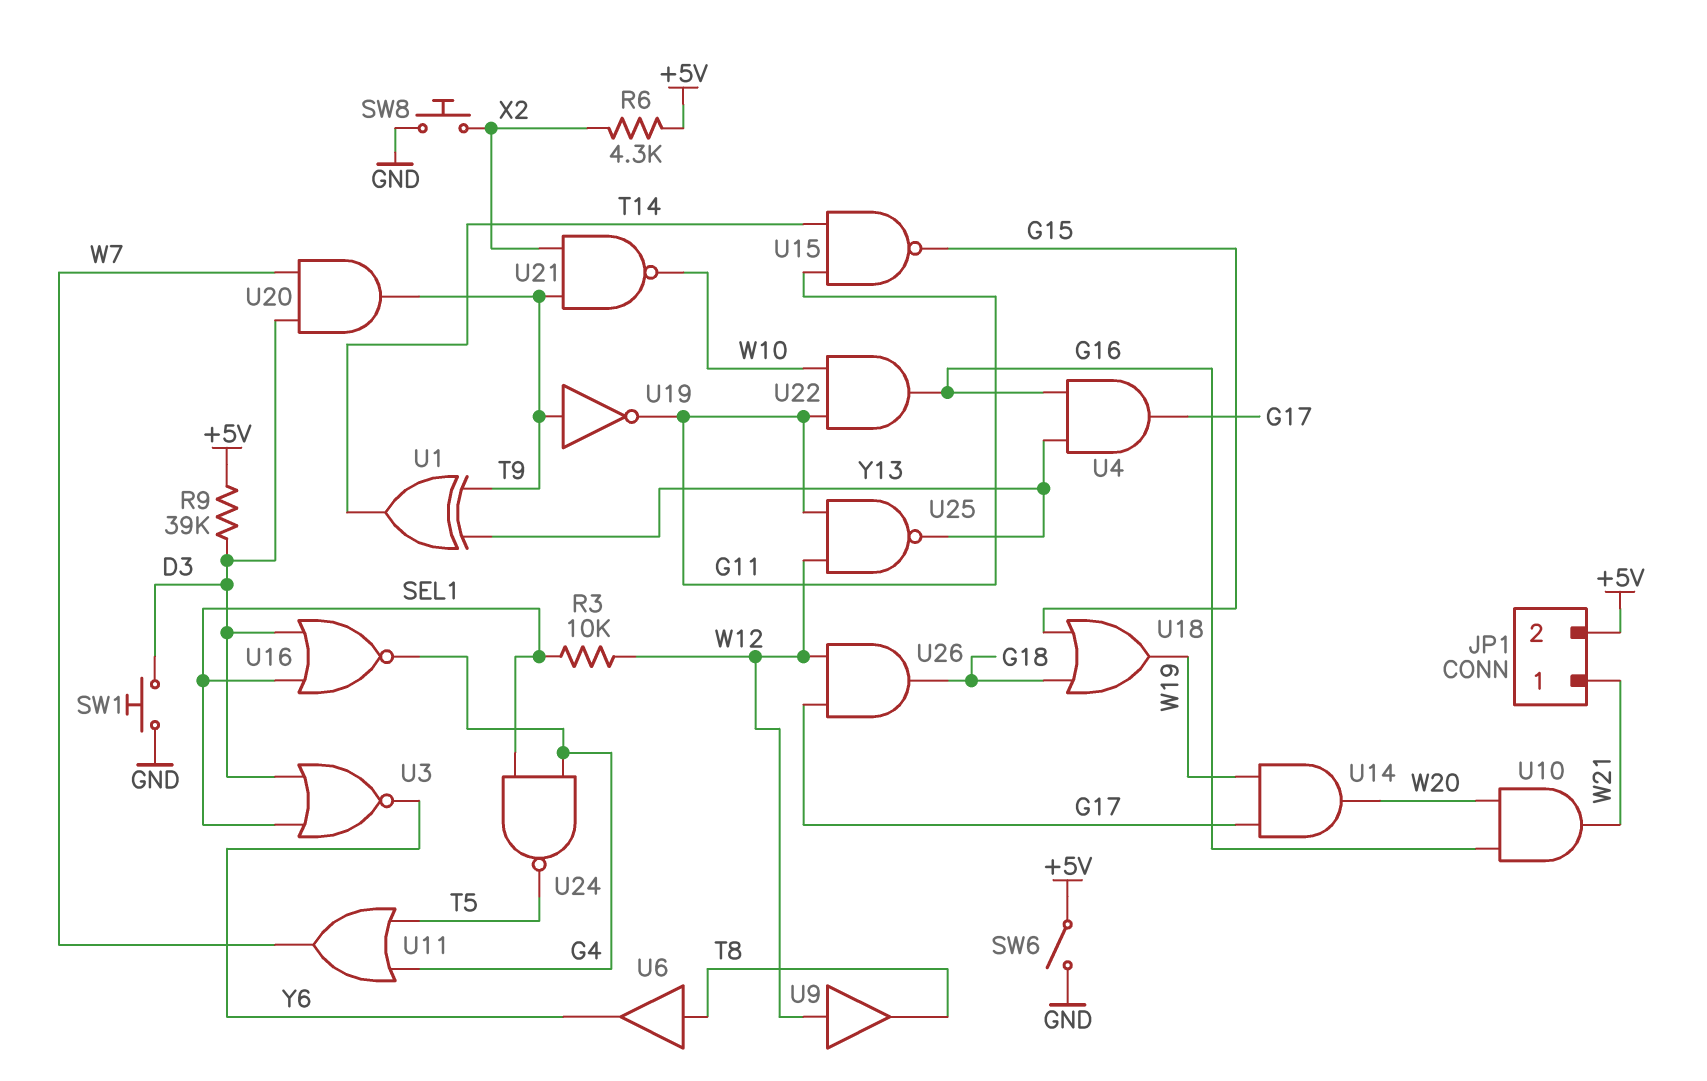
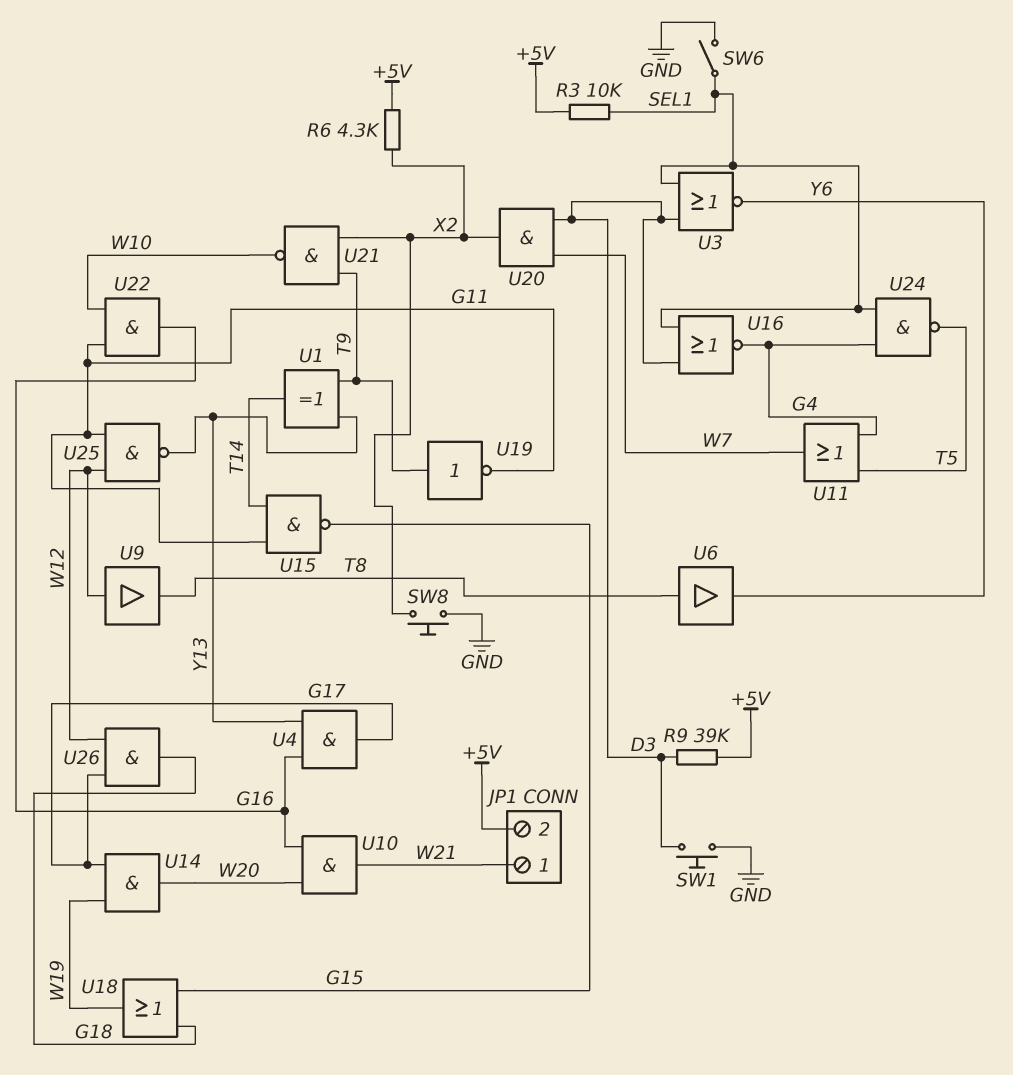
R3: 10k (SEL1, W12) -> 10k (+5V, SEL1)
SW6: switch (+5V, GND) -> switch (GND, SEL1)
U20: AND (in D3, in W7, out T9) -> AND (in D3, in W7, out X2)

